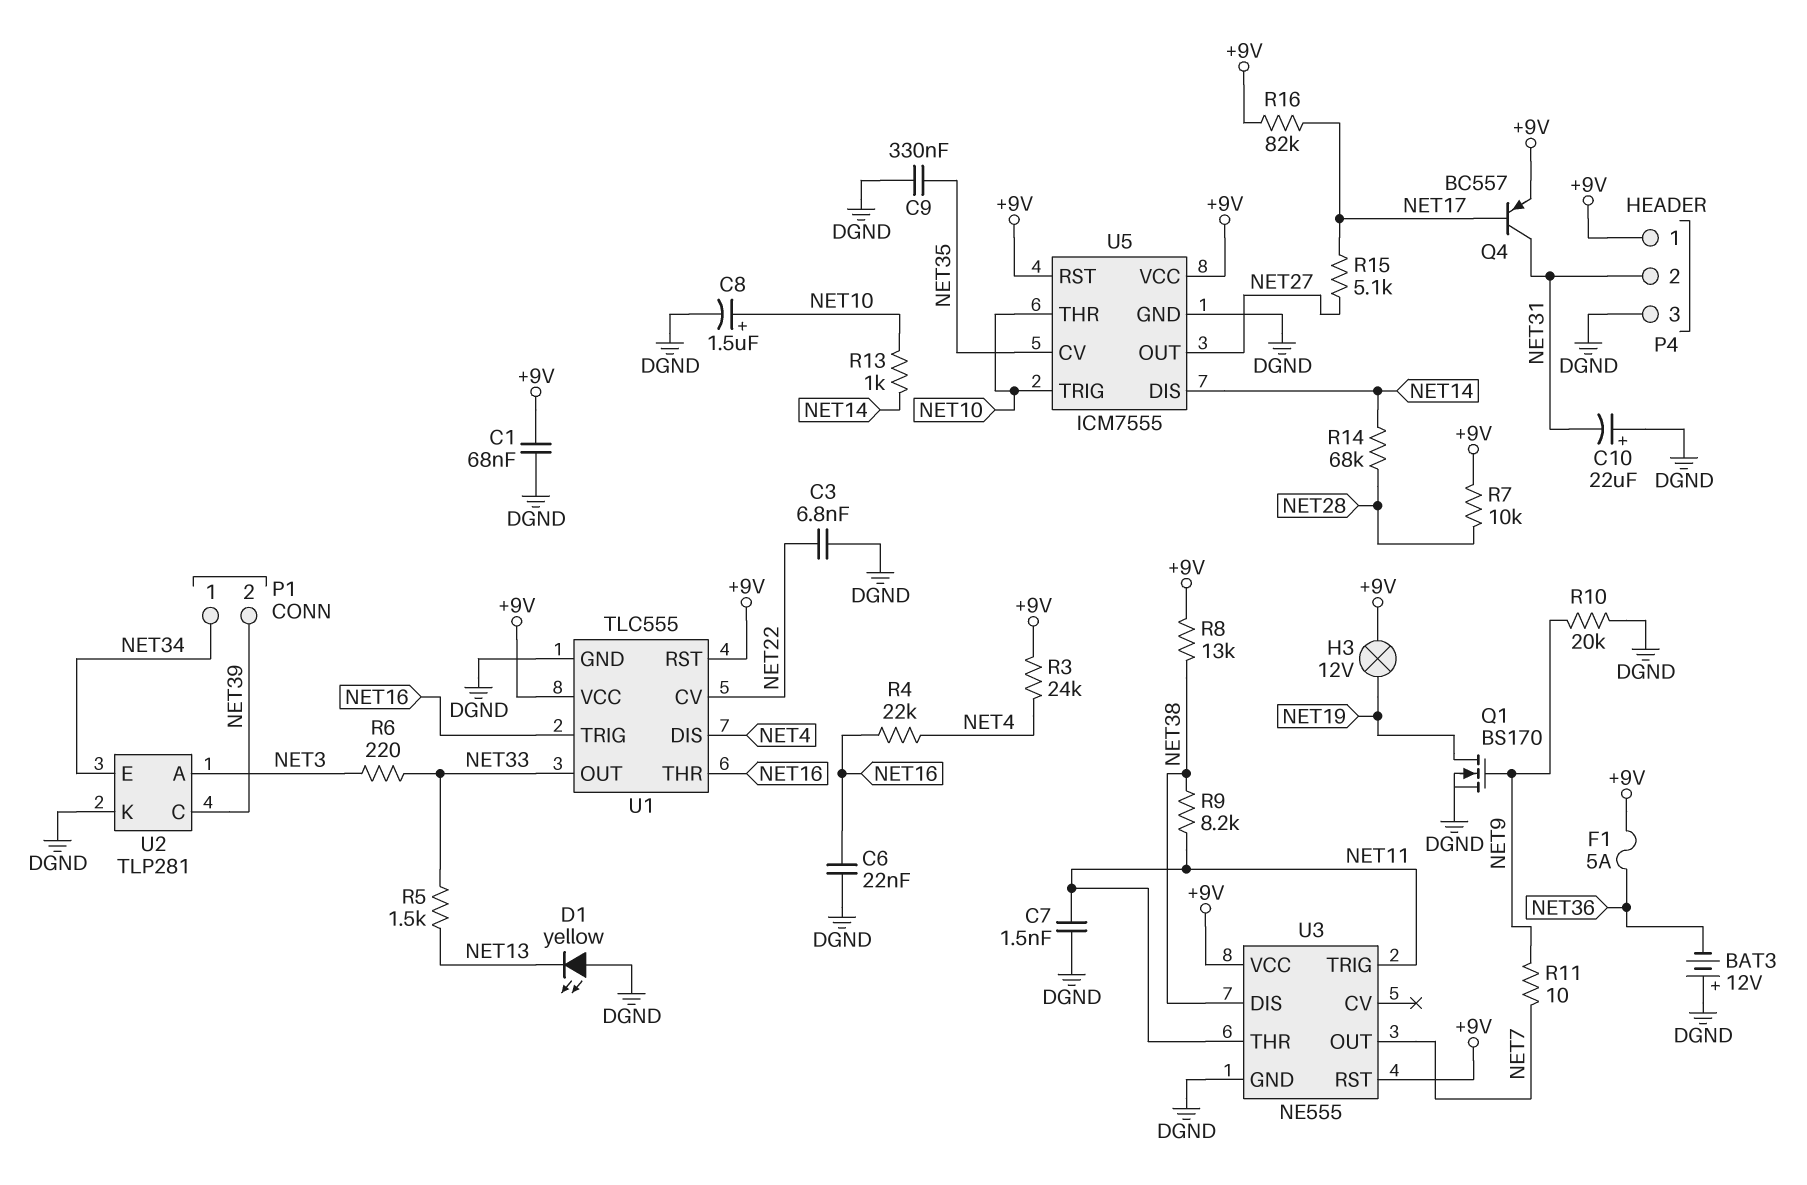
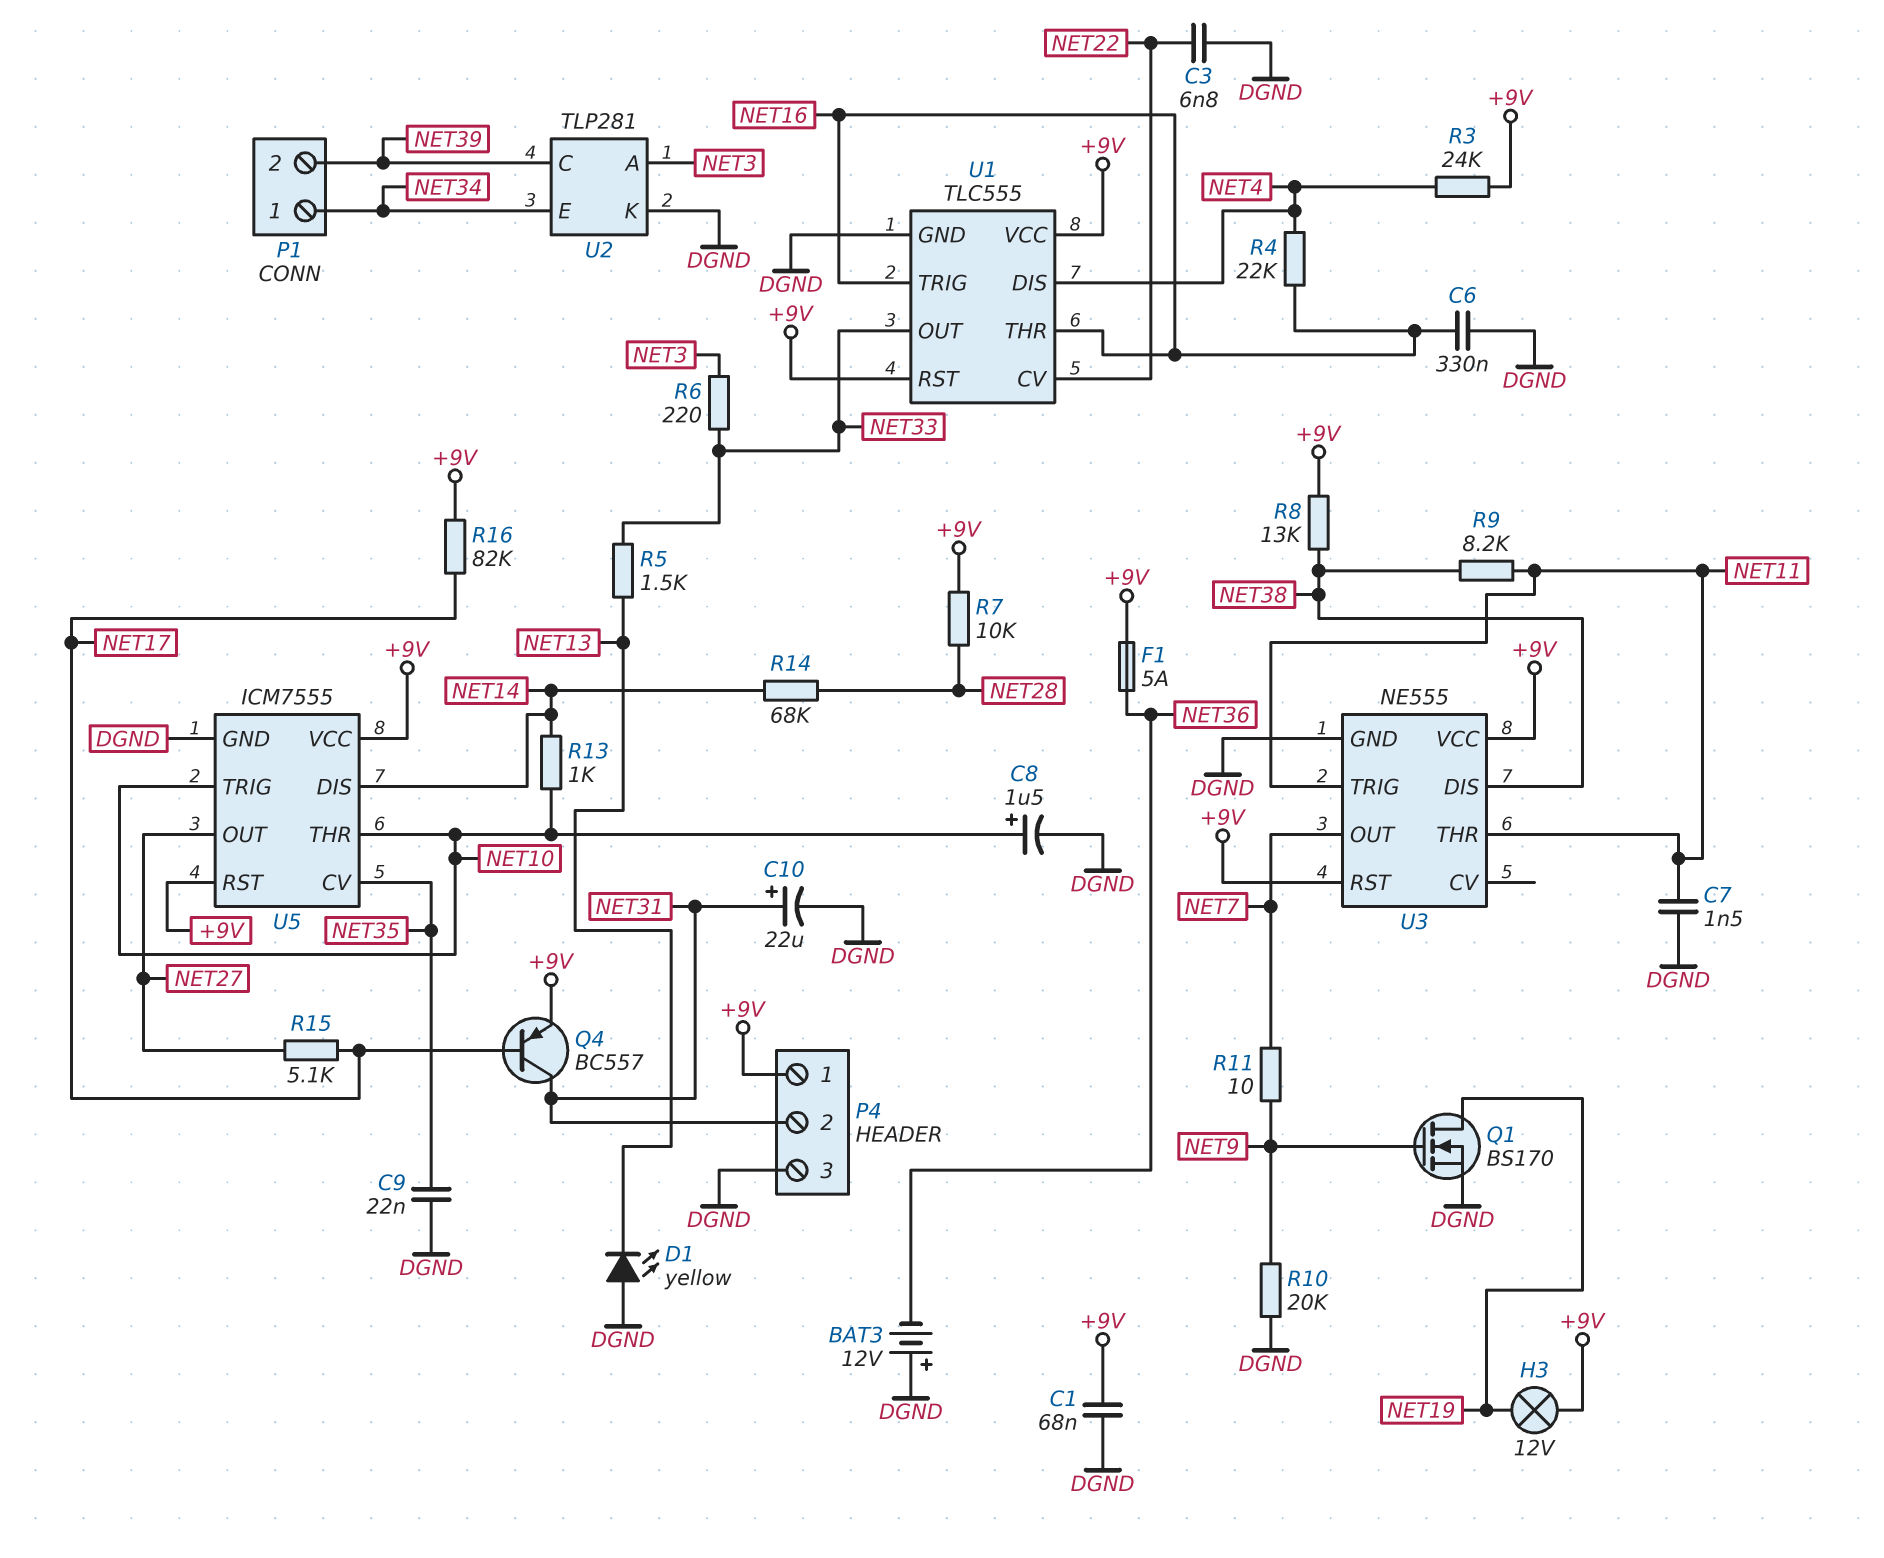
C6: 22nF (DGND, NET16) -> 330nF (DGND, NET16)
C9: 330nF (DGND, NET35) -> 22nF (DGND, NET35)
C10: 22uF (plus DGND, minus NET31) -> 22uF (plus NET31, minus DGND)

